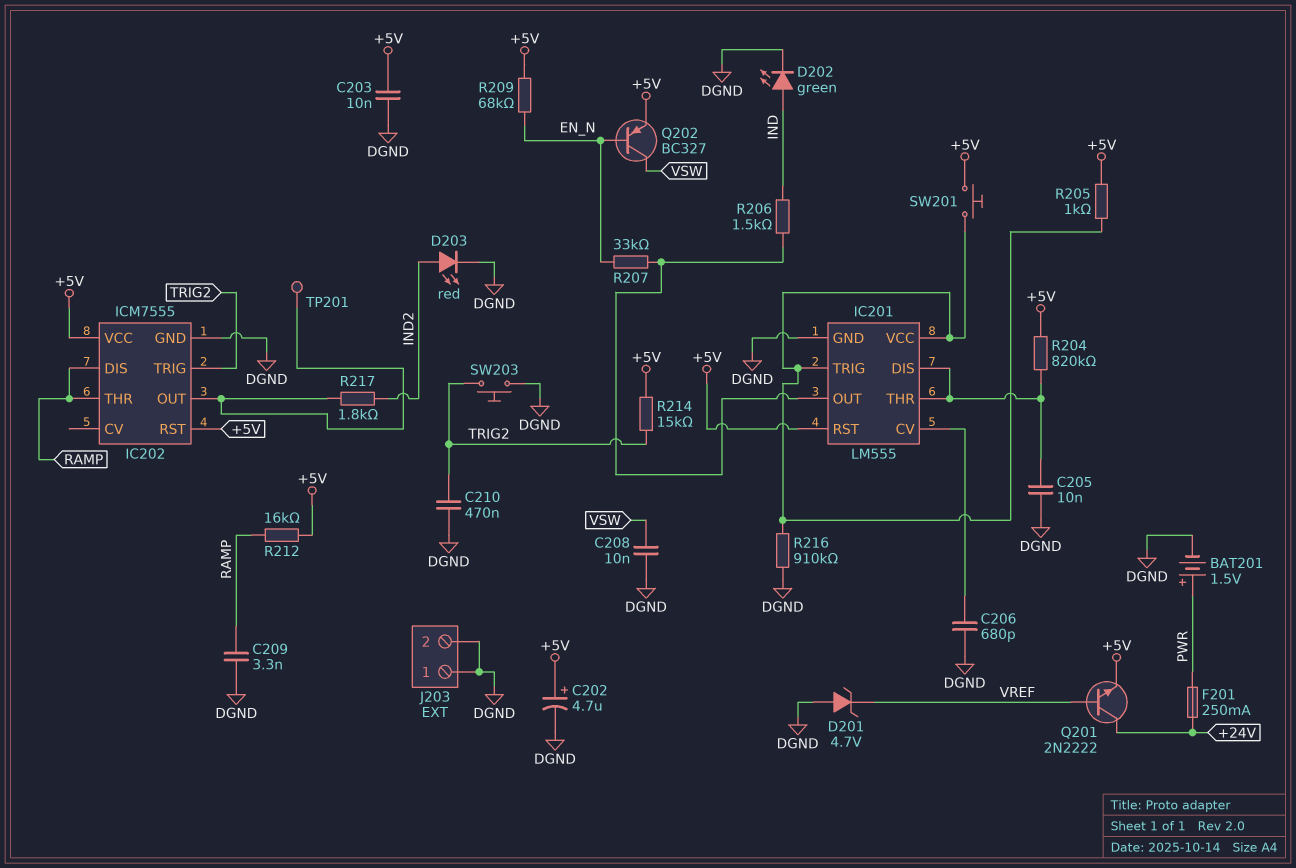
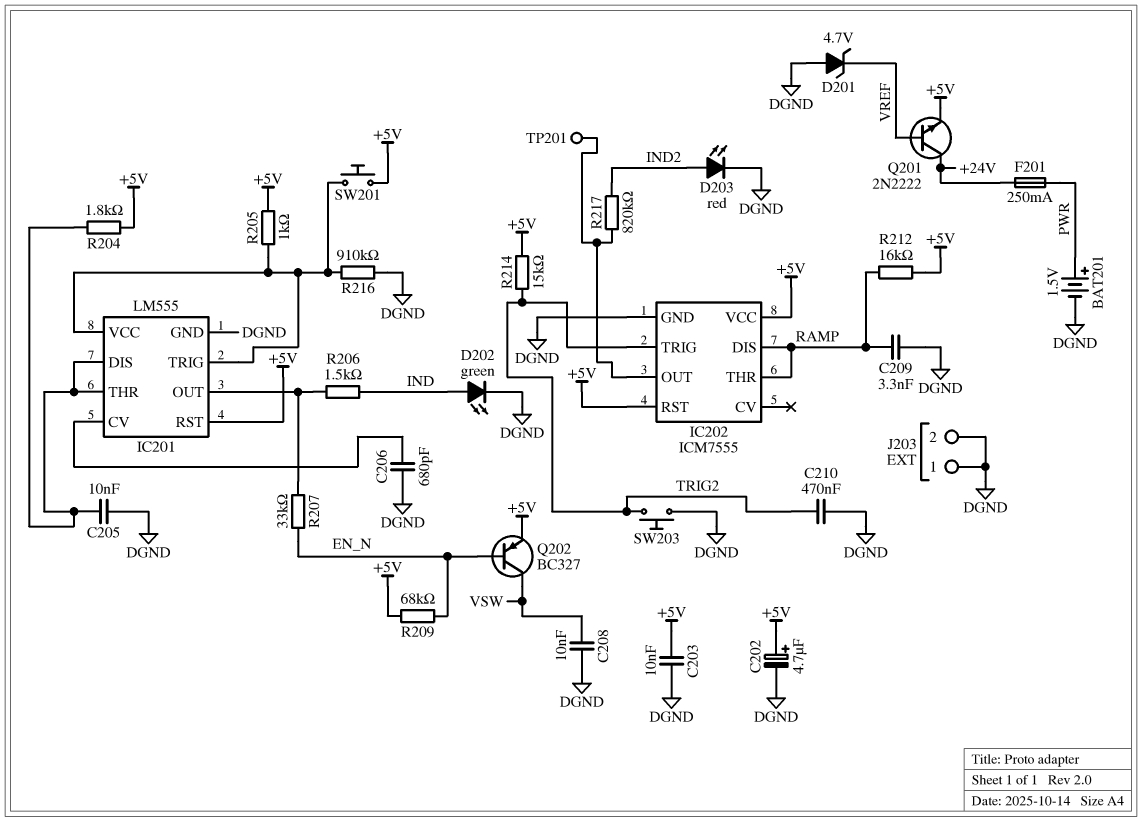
R204: 820k (+5V, IC201/DIS) -> 1.8k (+5V, IC201/DIS)
R217: 1.8k (IC202/OUT, IND2) -> 820k (IC202/OUT, IND2)

